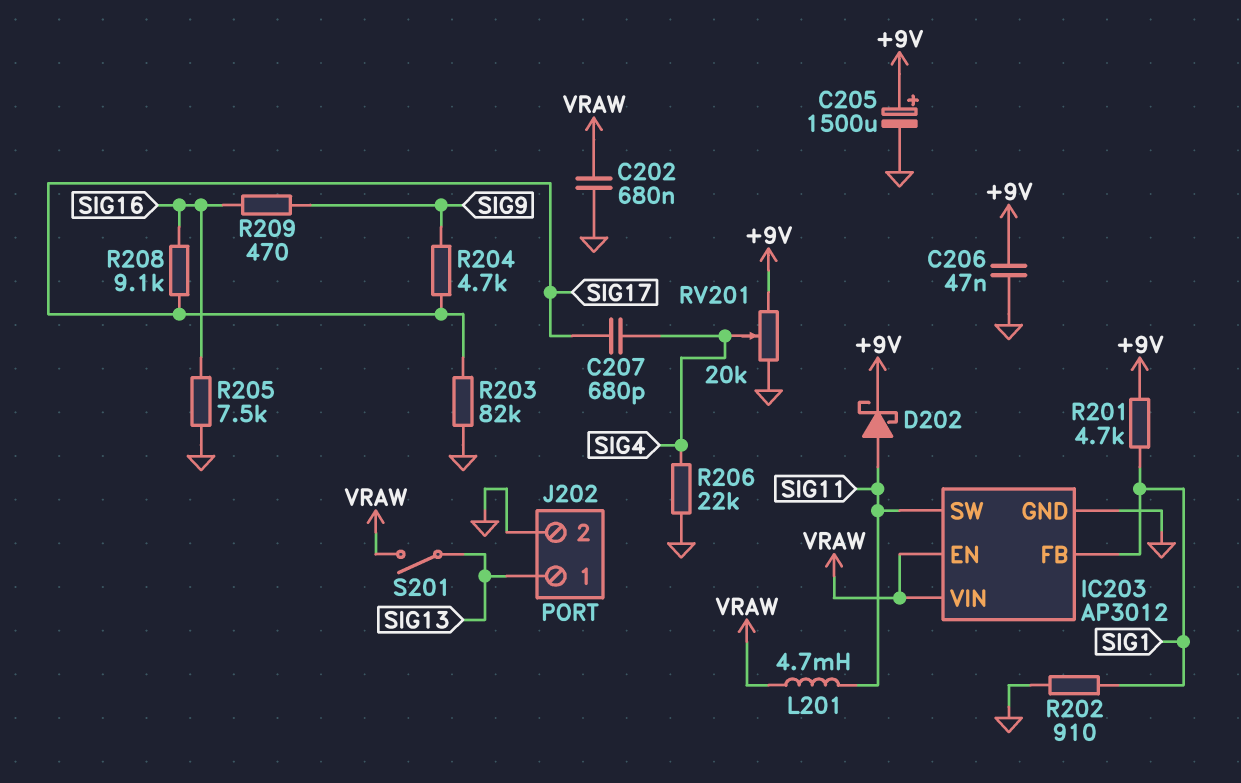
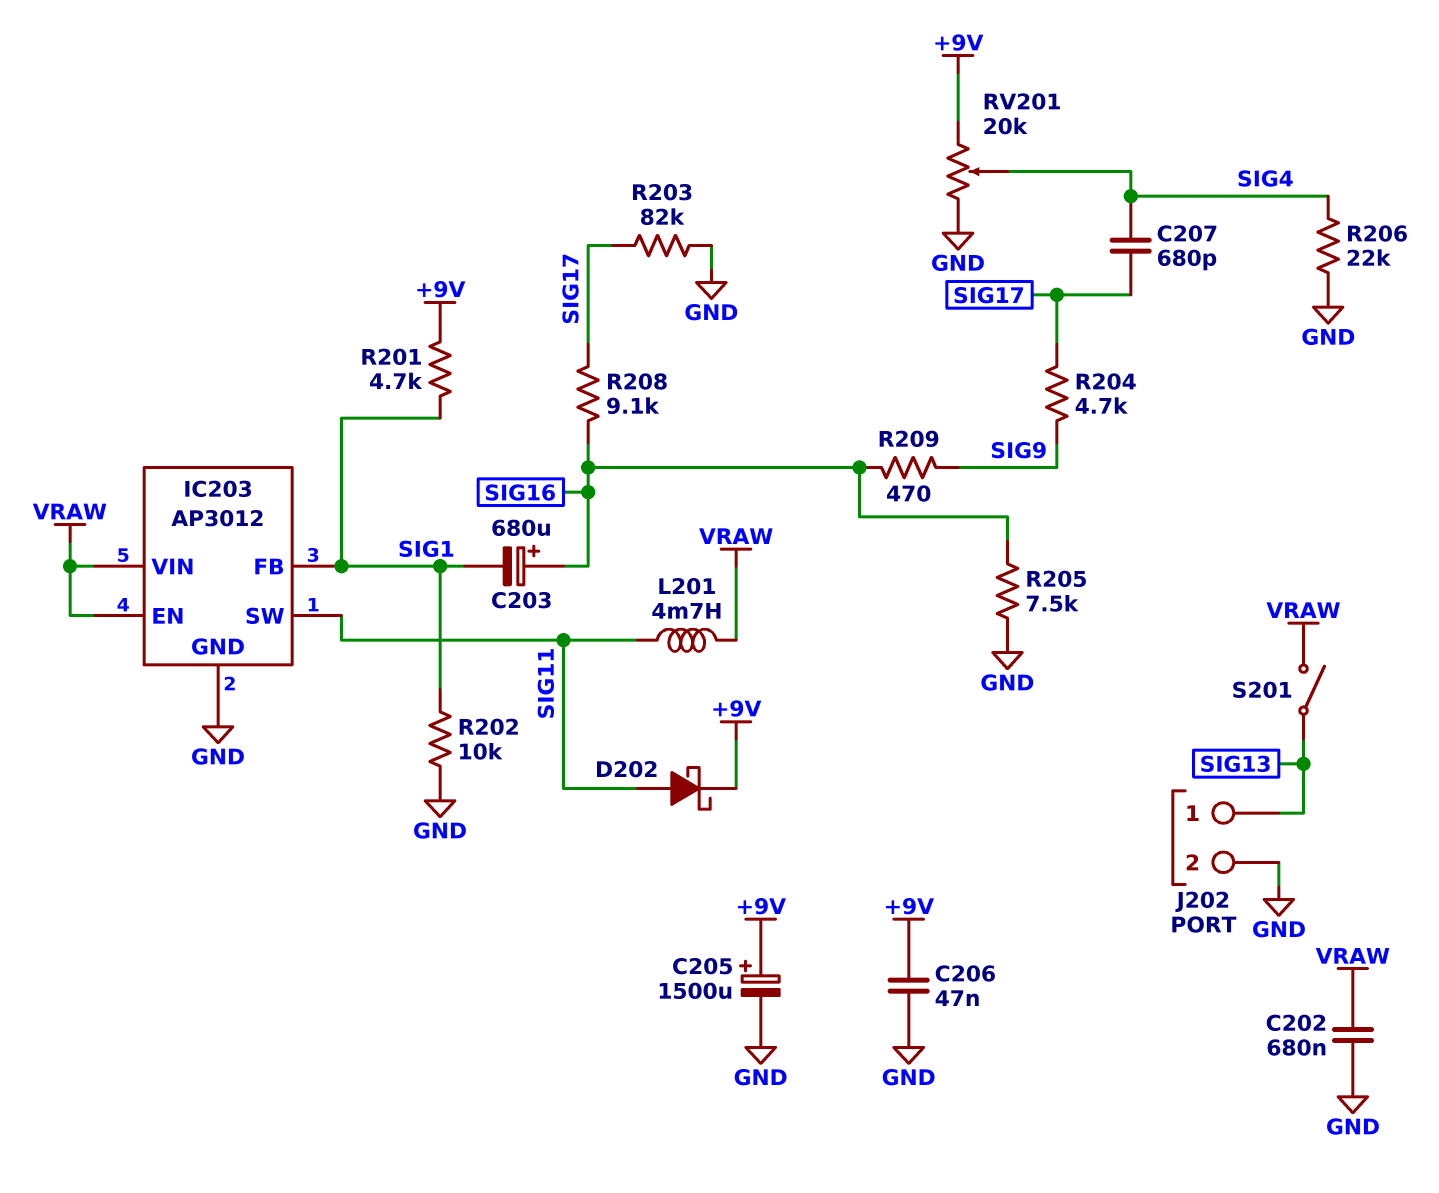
C203: none -> 680uF (plus SIG16, minus SIG1)
R202: 910 (GND, SIG1) -> 10k (GND, SIG1)

